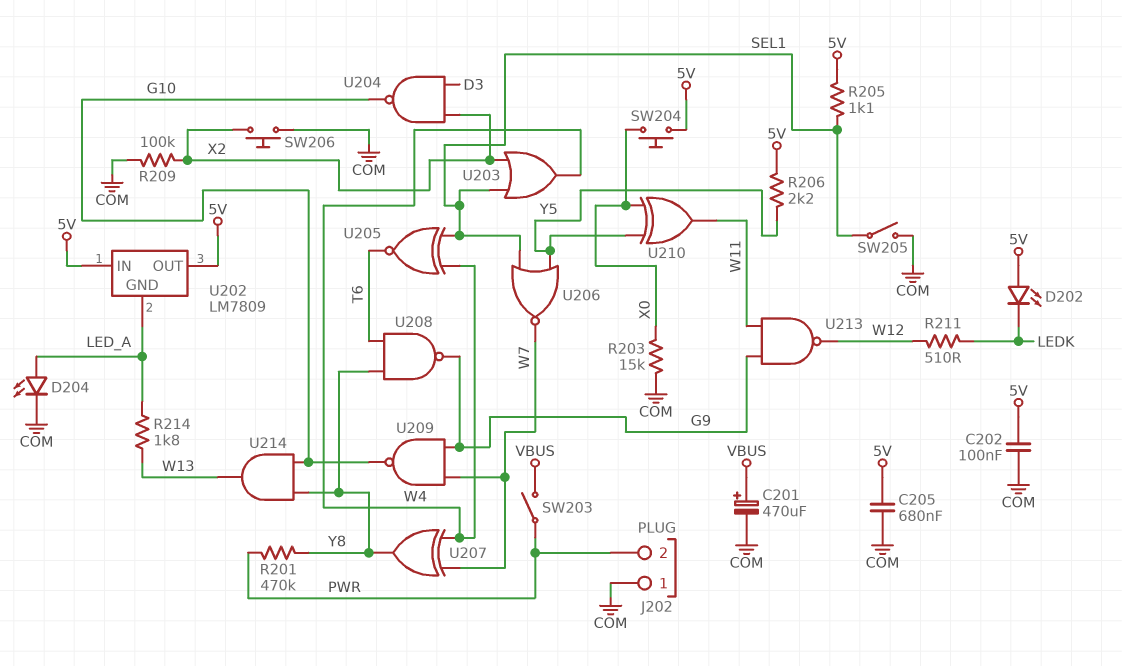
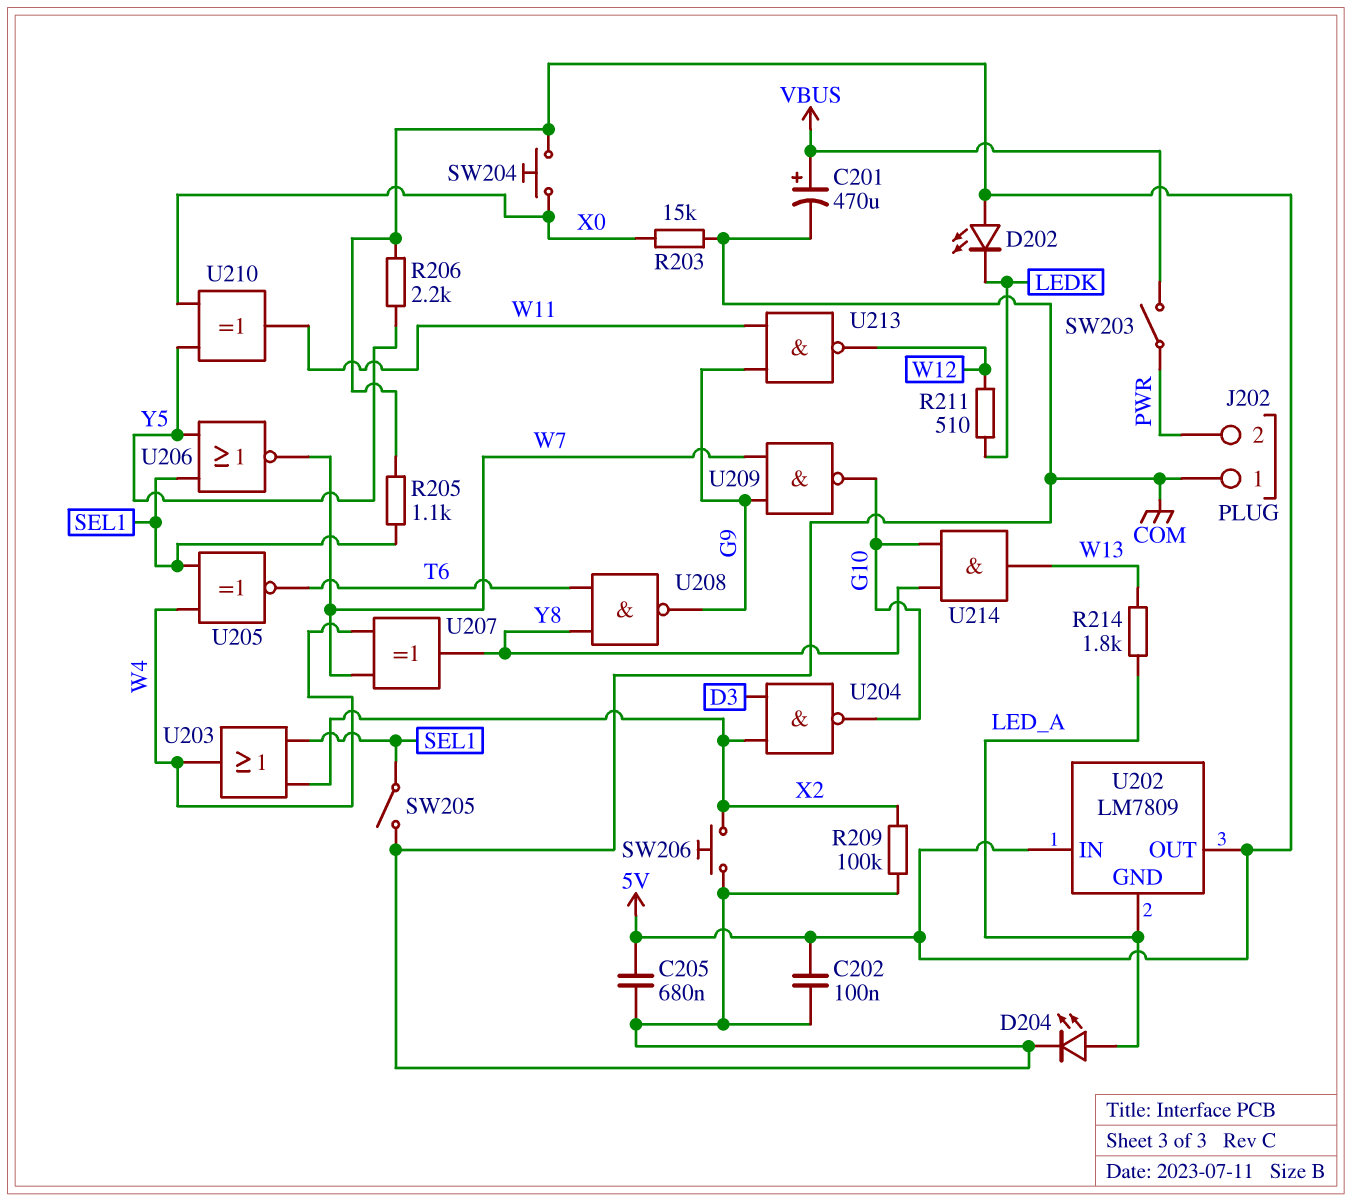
R201: 470k (PWR, Y8) -> none

